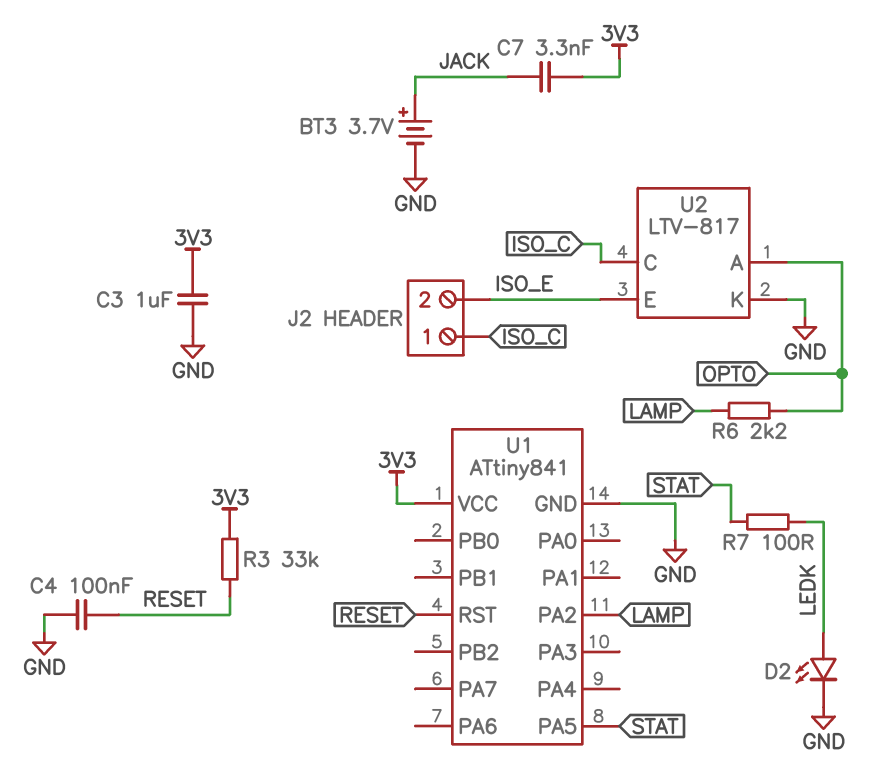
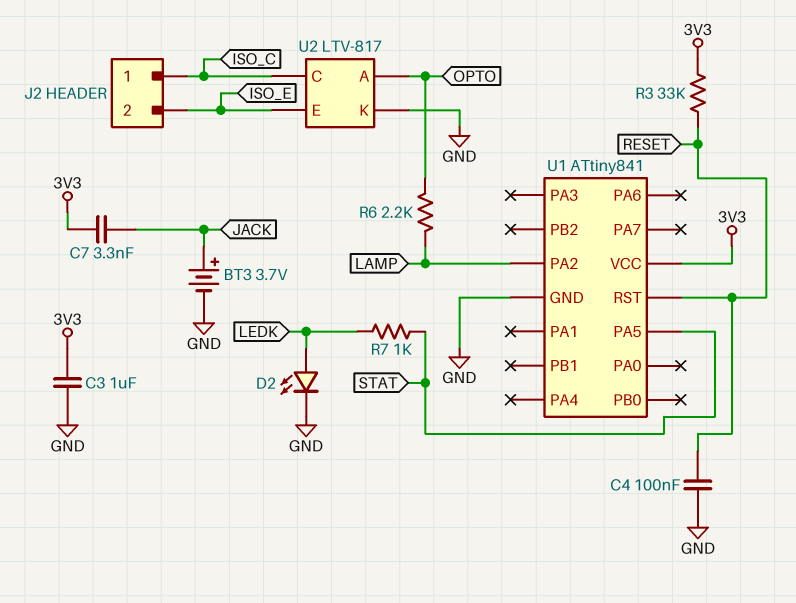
R7: 100 (LEDK, STAT) -> 1k (LEDK, STAT)

